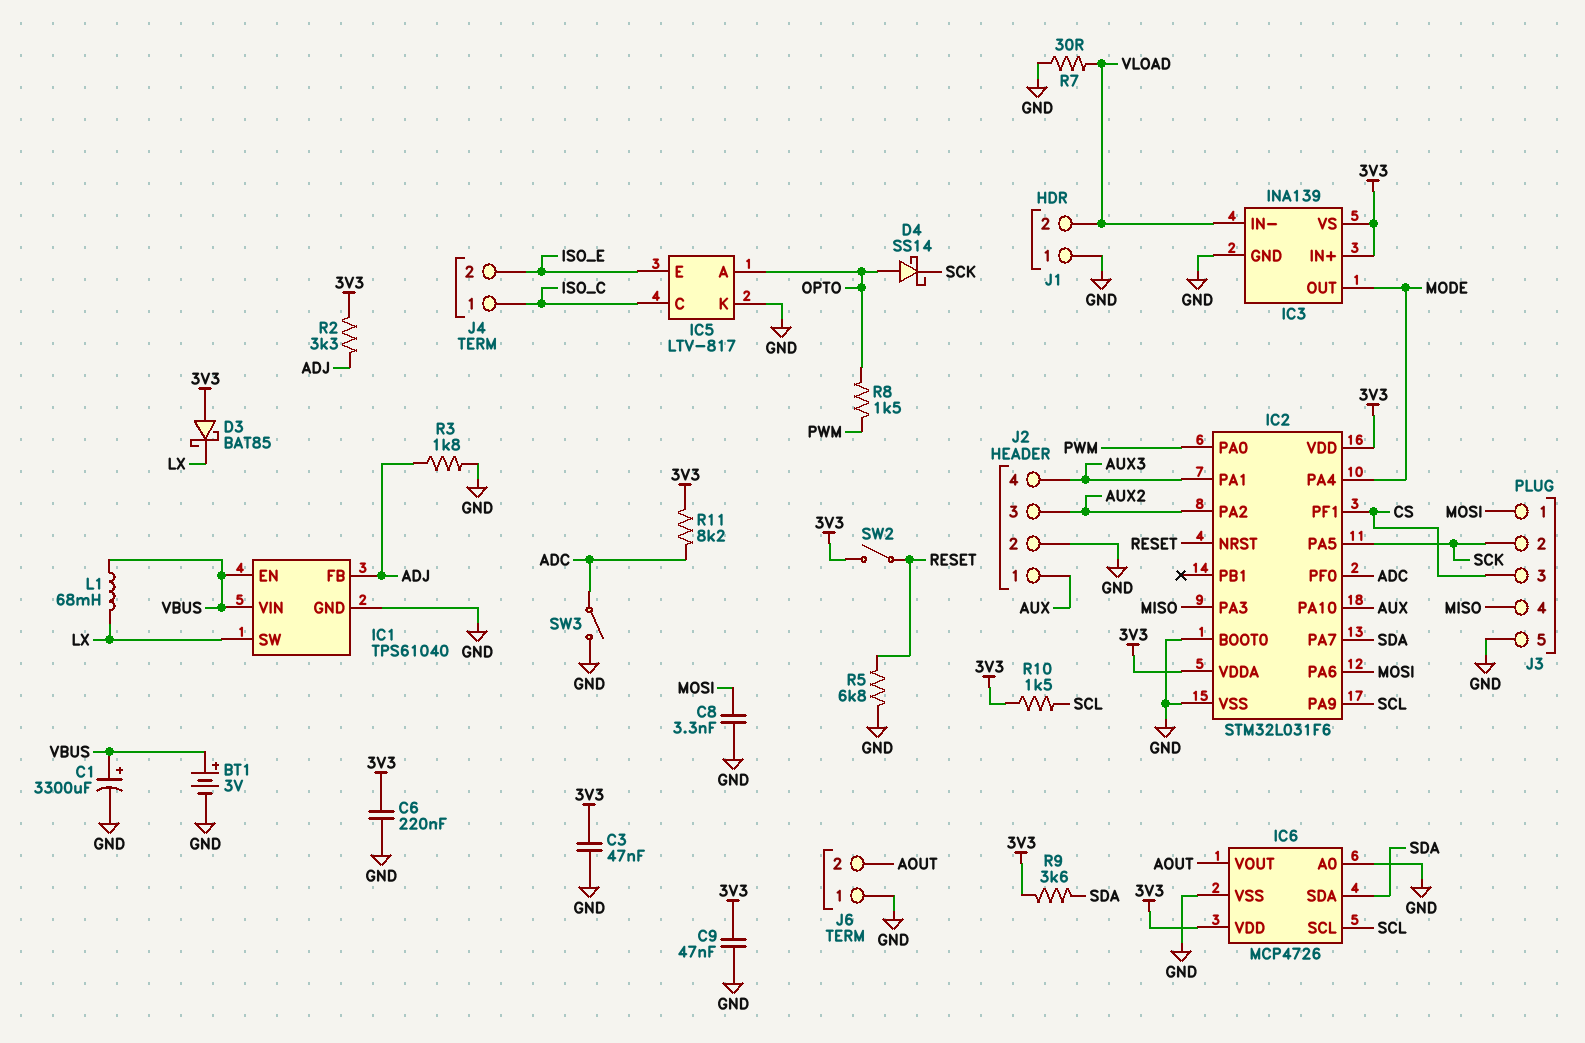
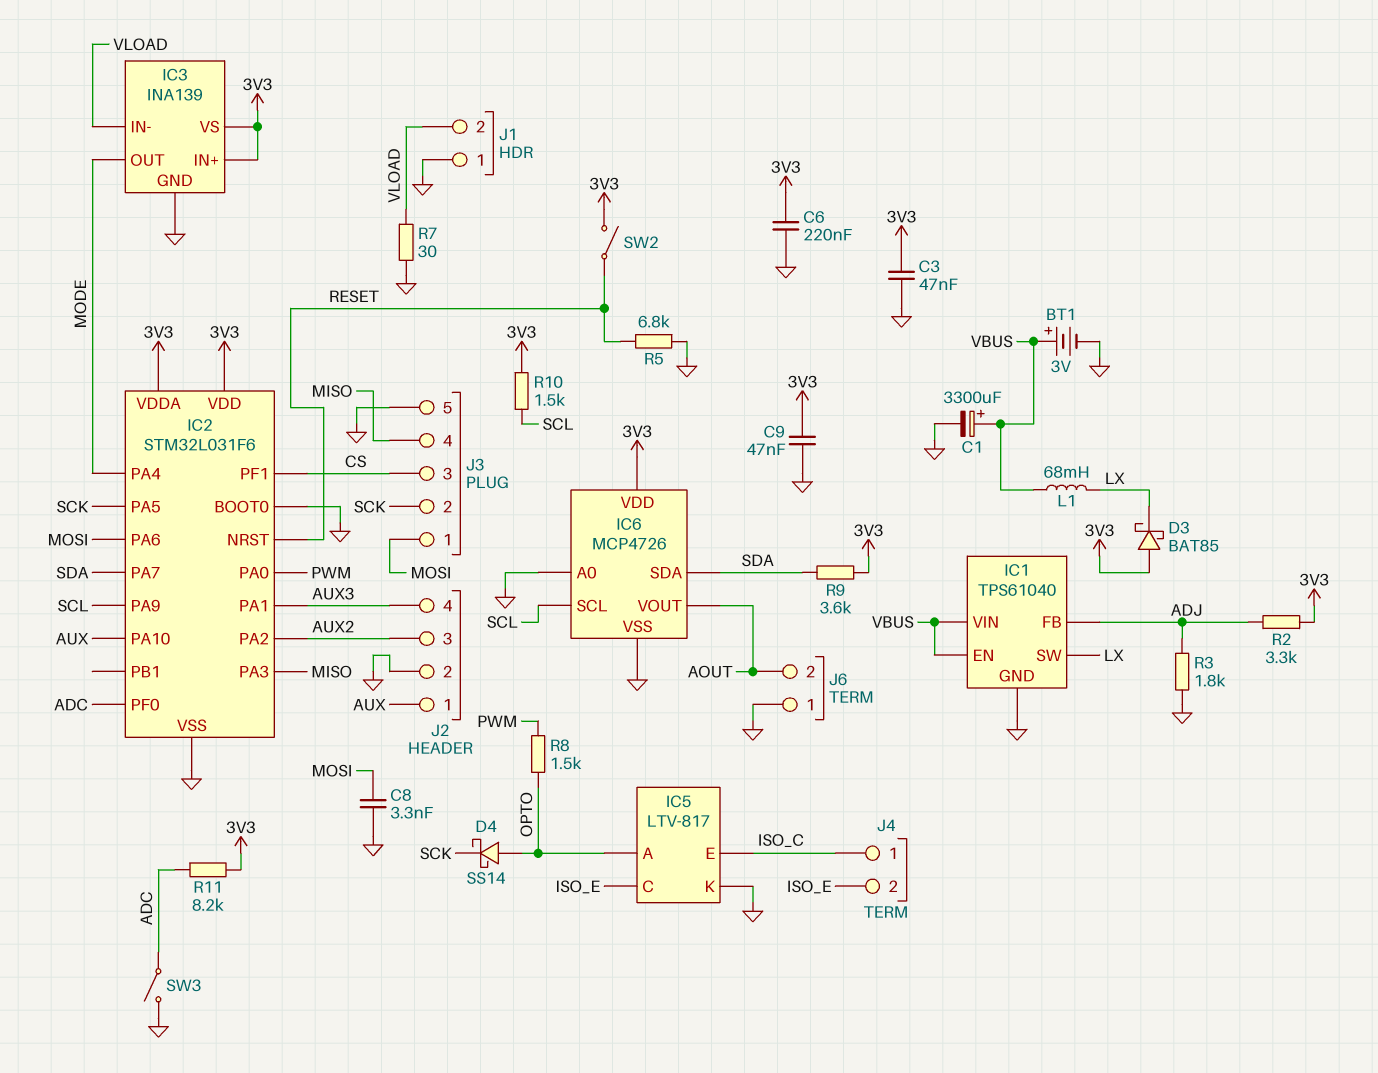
IC5 pin C: ISO_C -> ISO_E
IC5 pin E: ISO_E -> ISO_C

